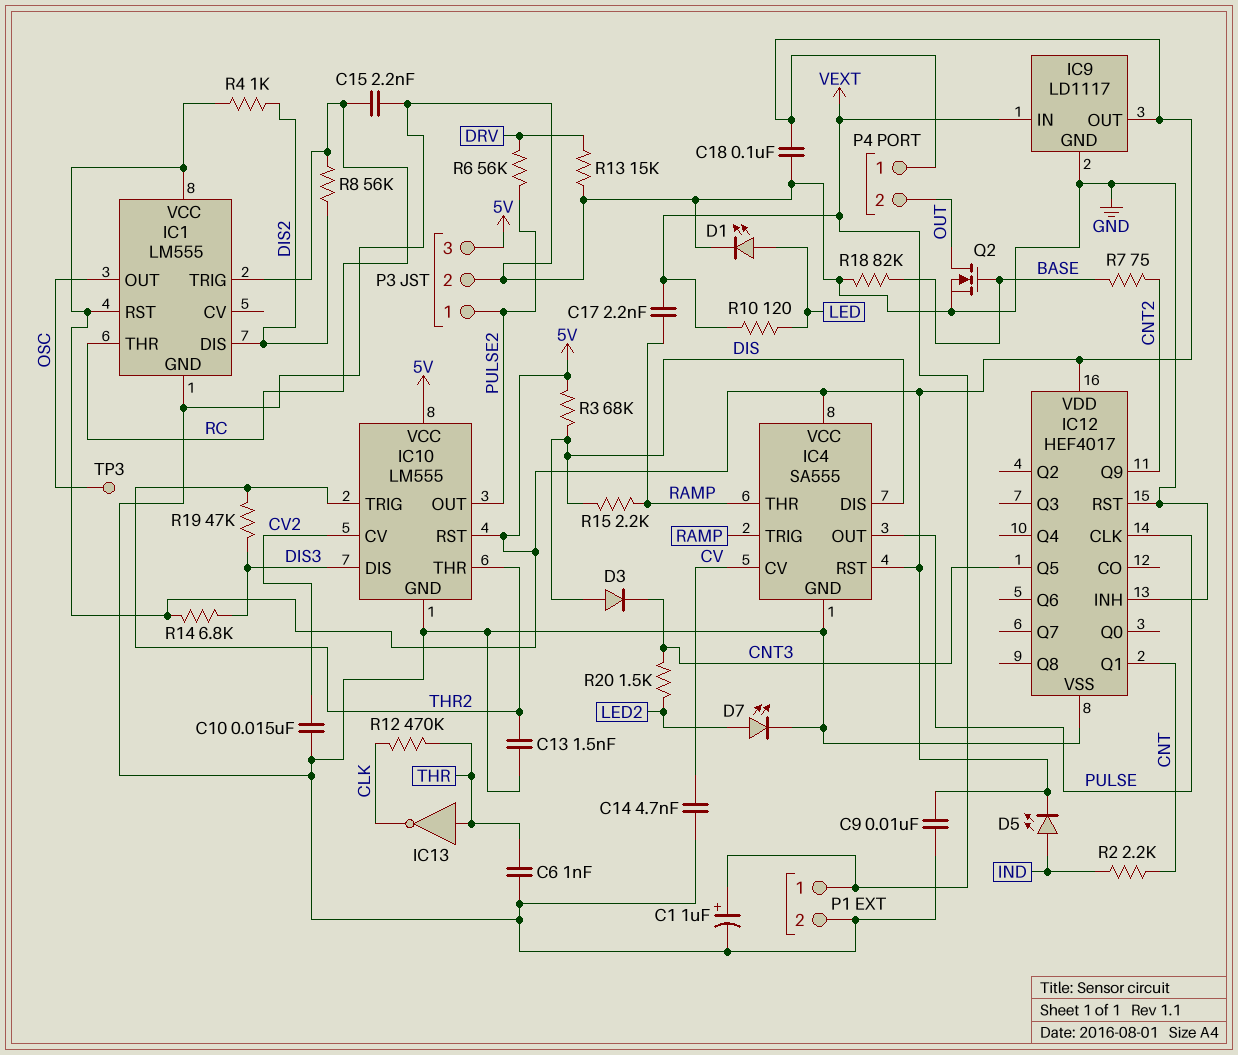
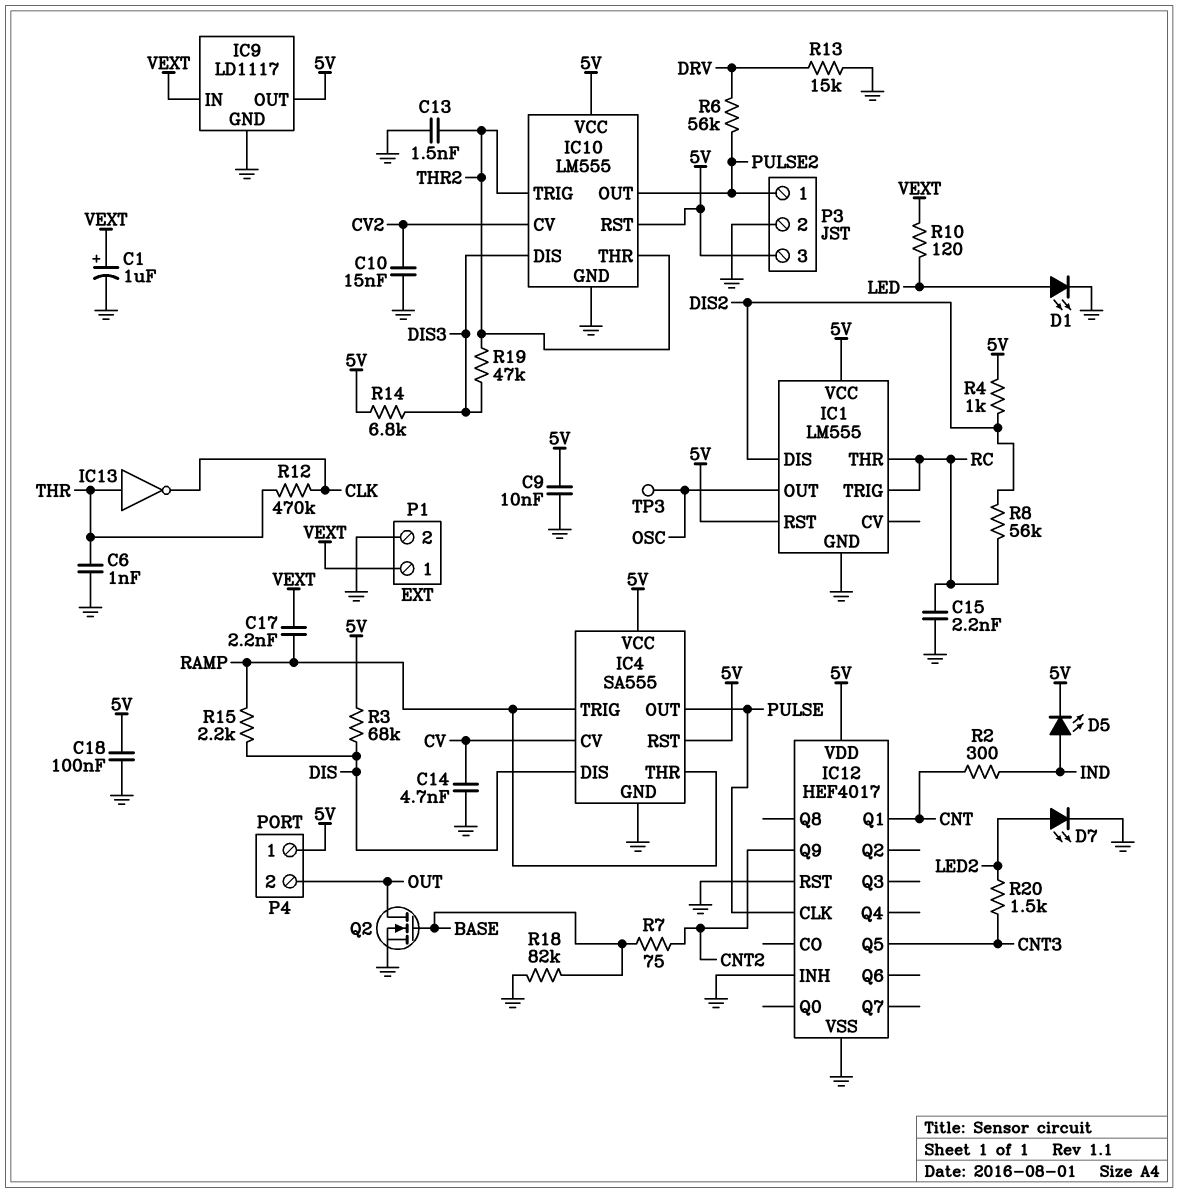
D3: diode (A DIS, K CNT3) -> none
R2: 2.2k (CNT, IND) -> 300 (CNT, IND)

